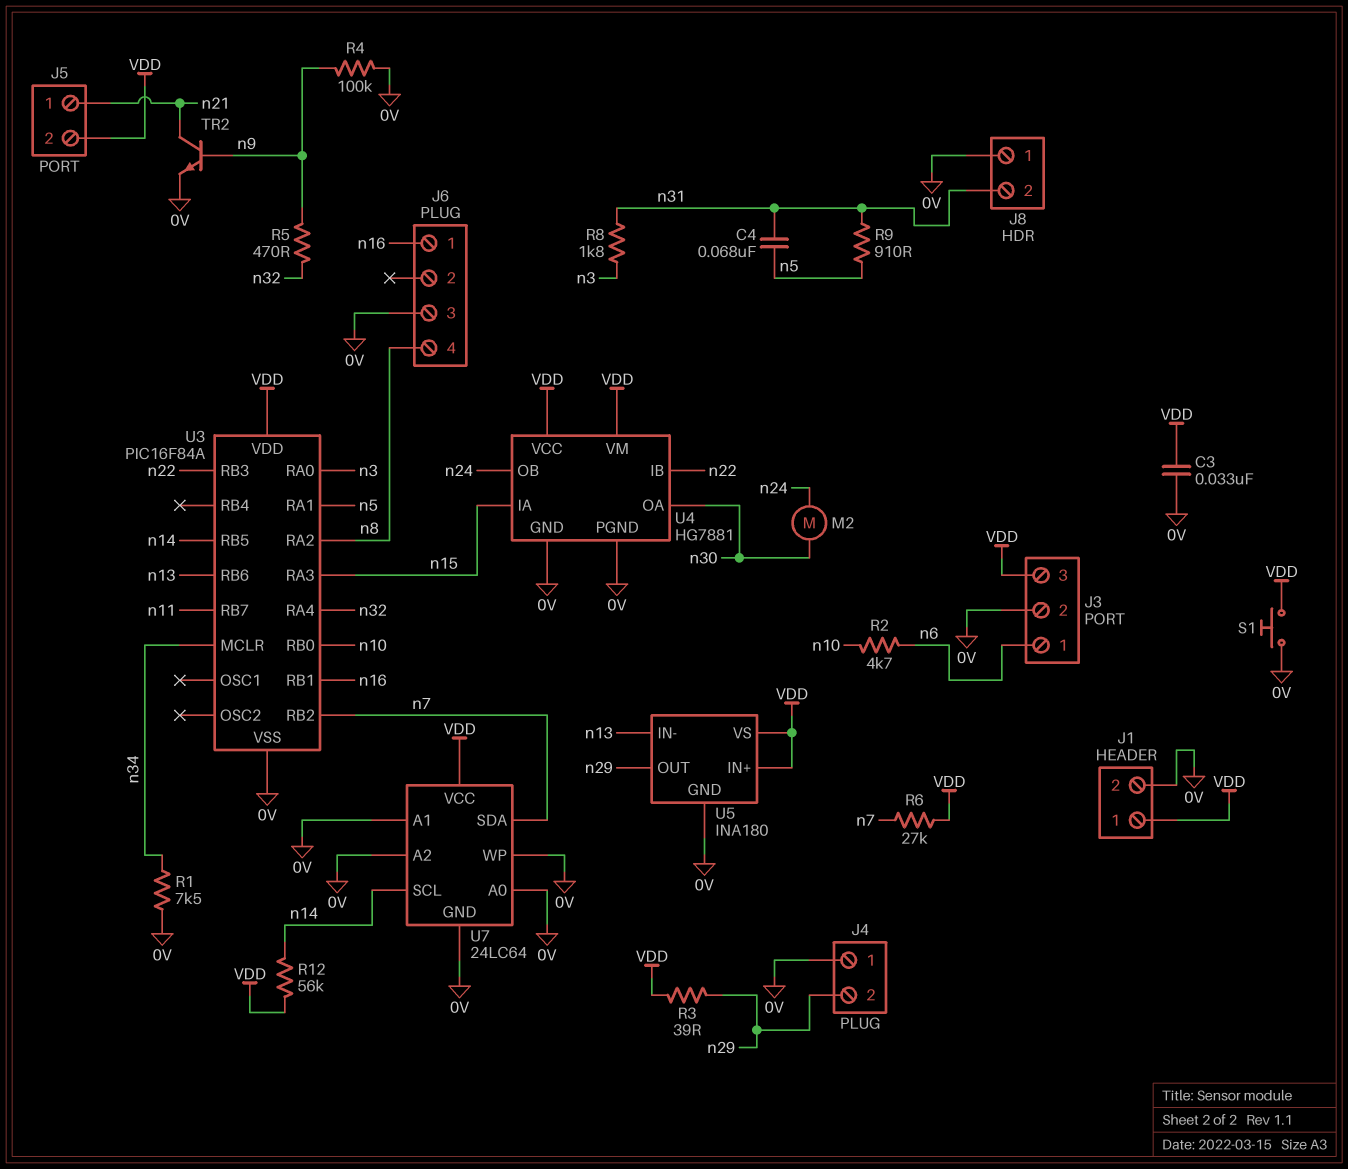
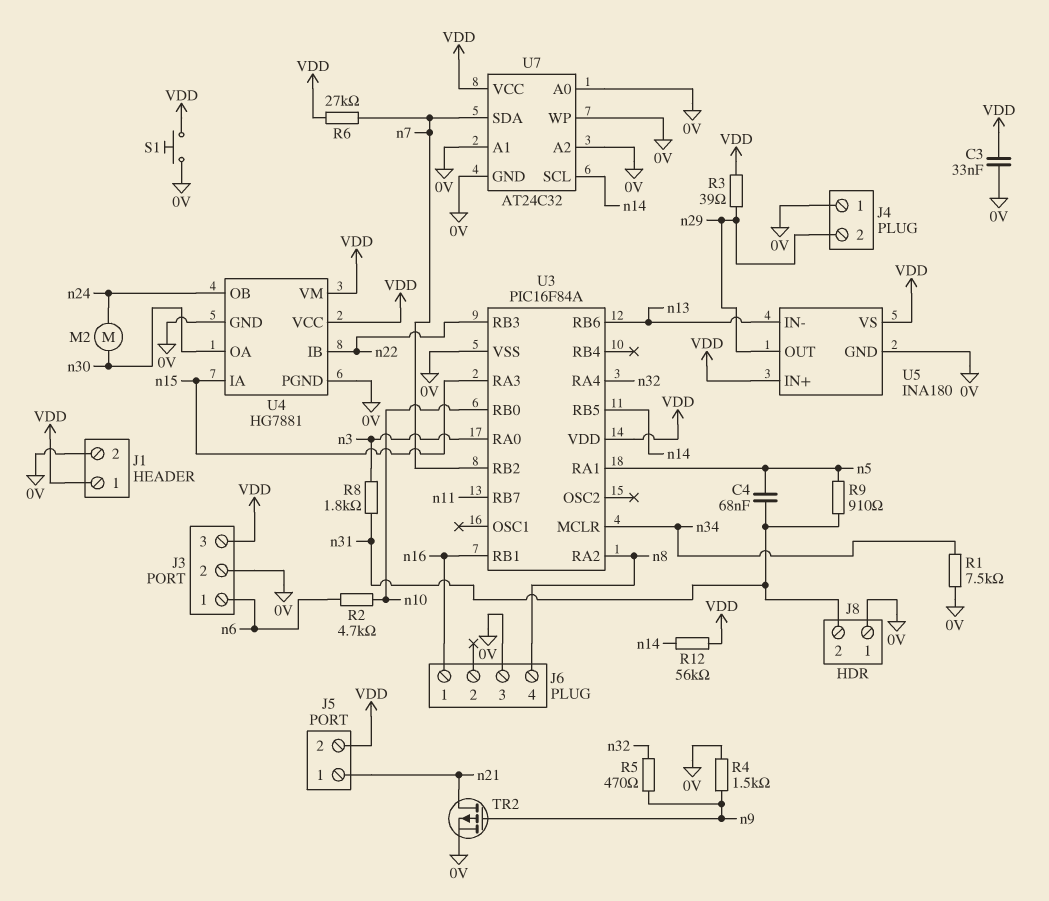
R4: 100k (0V, n9) -> 1.5k (0V, n9)
TR2: NPN (B n9, C n21, E 0V) -> PMOS (G n9, D n21, S 0V)
U7: 24LC64 -> AT24C32

